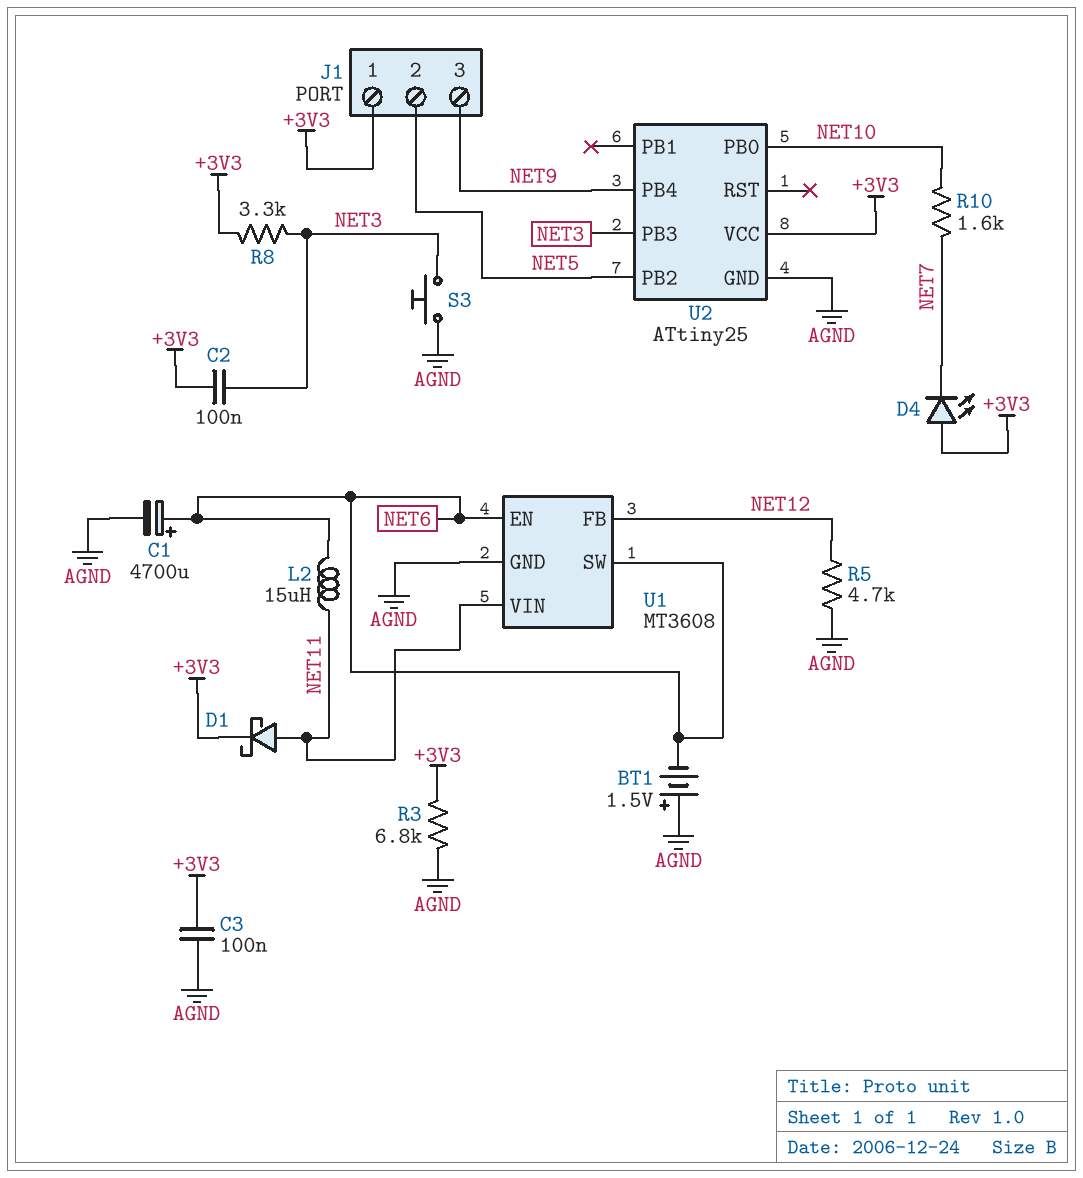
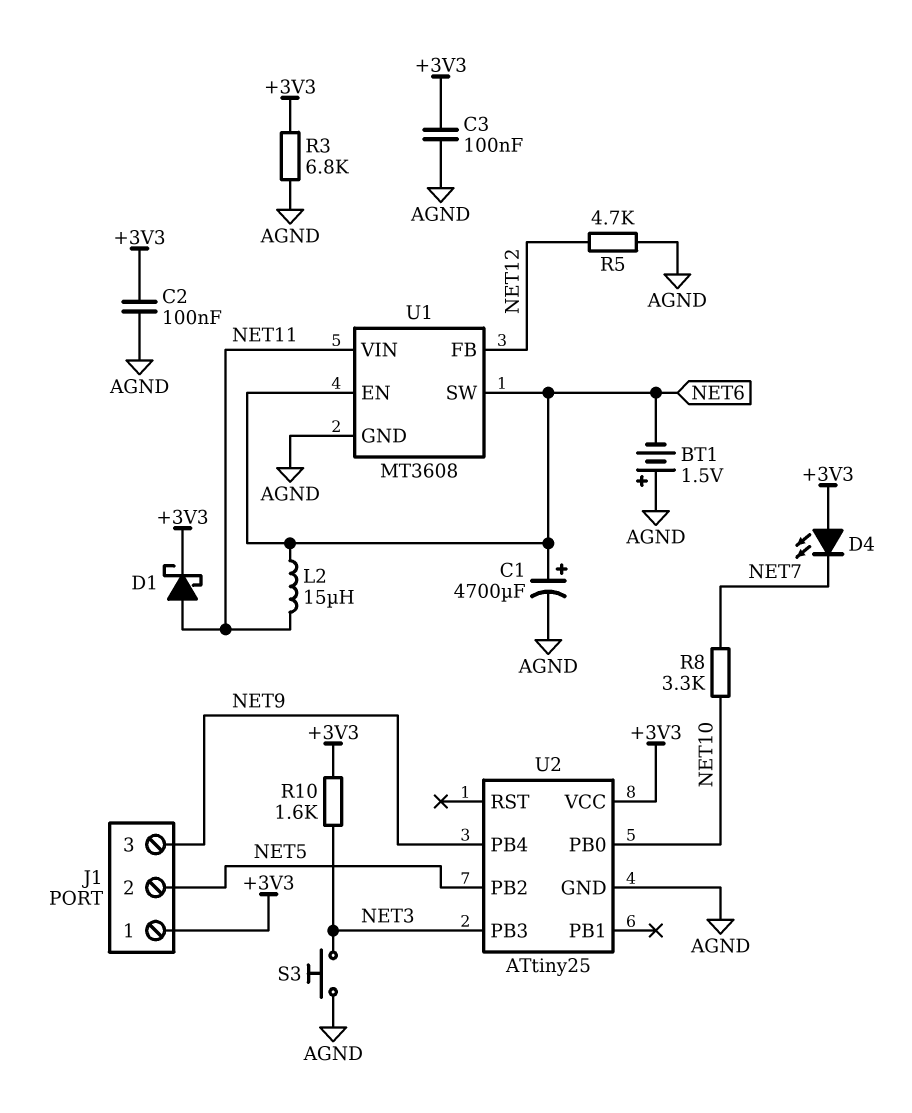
C2: 100nF (+3V3, NET3) -> 100nF (+3V3, AGND)
R8: 3.3k (+3V3, NET3) -> 3.3k (NET7, NET10)
R10: 1.6k (NET7, NET10) -> 1.6k (+3V3, NET3)

